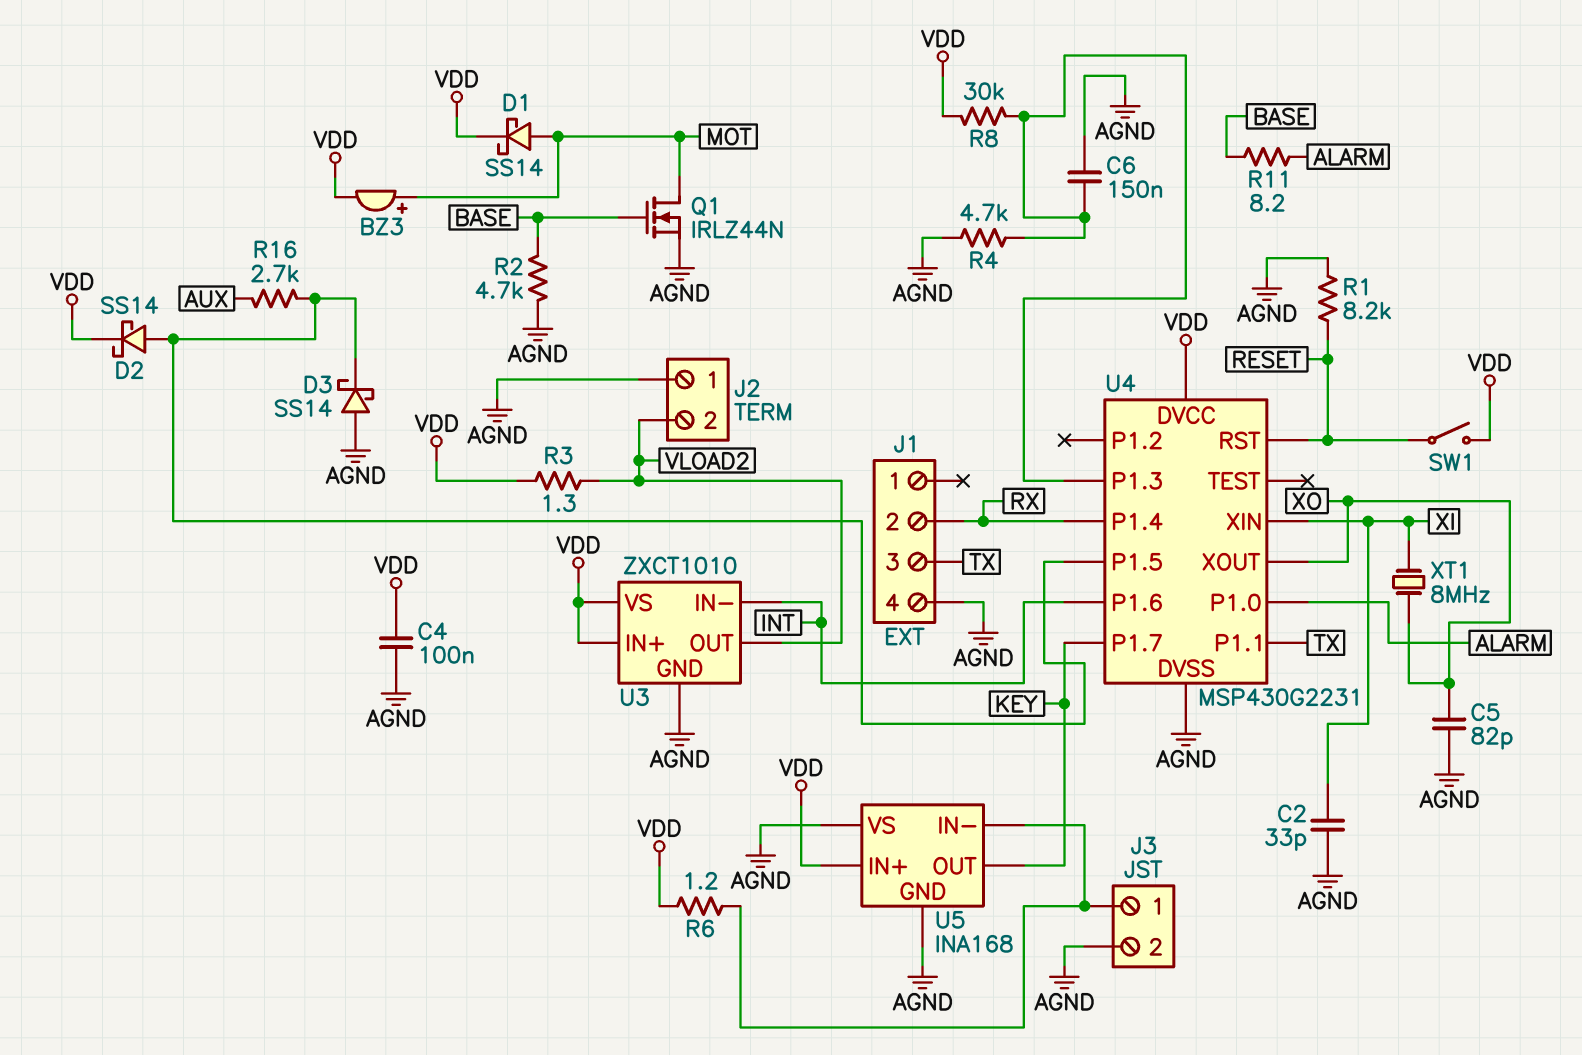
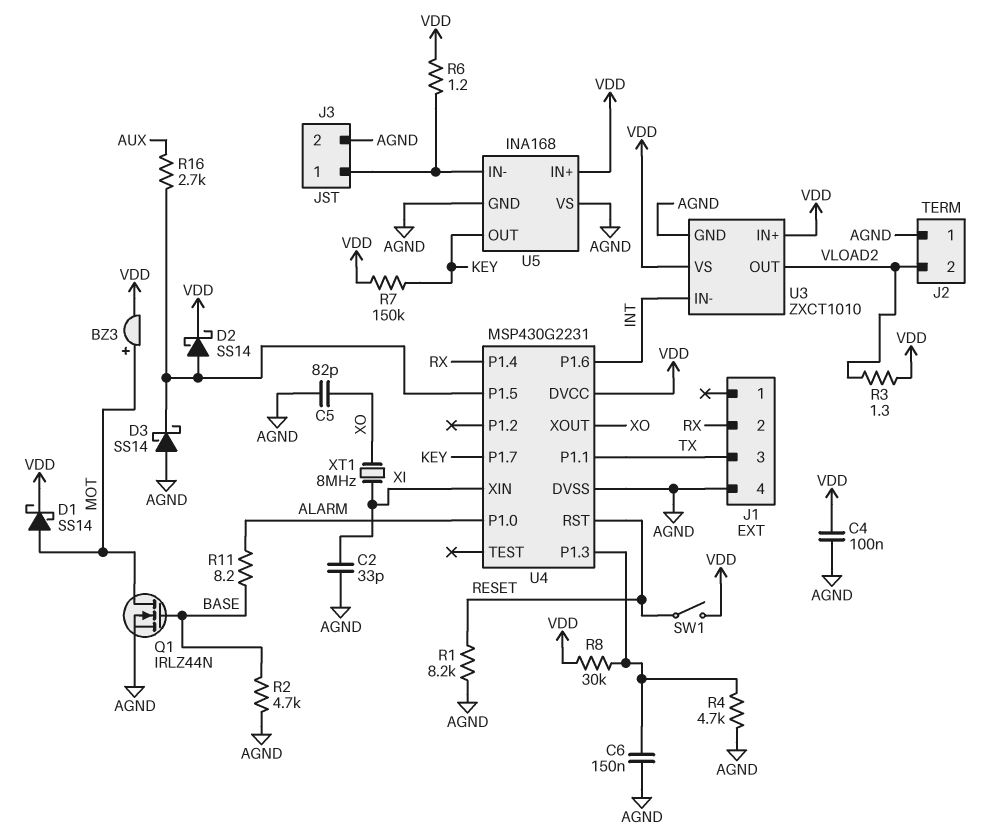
R7: none -> 150k (KEY, VDD)

